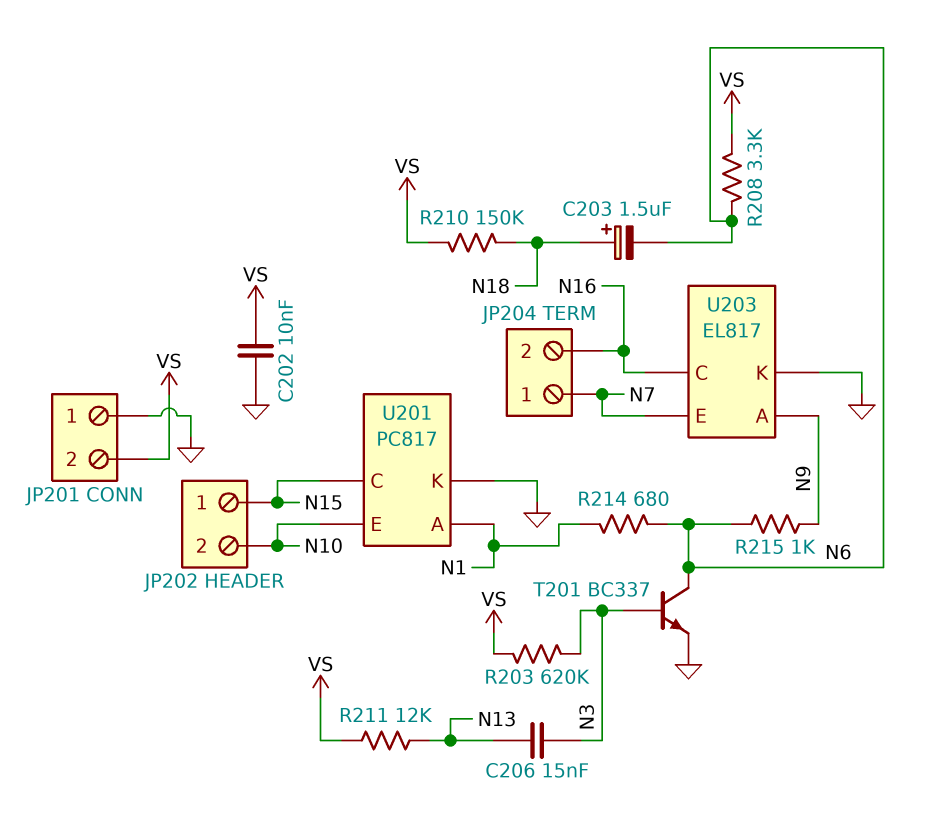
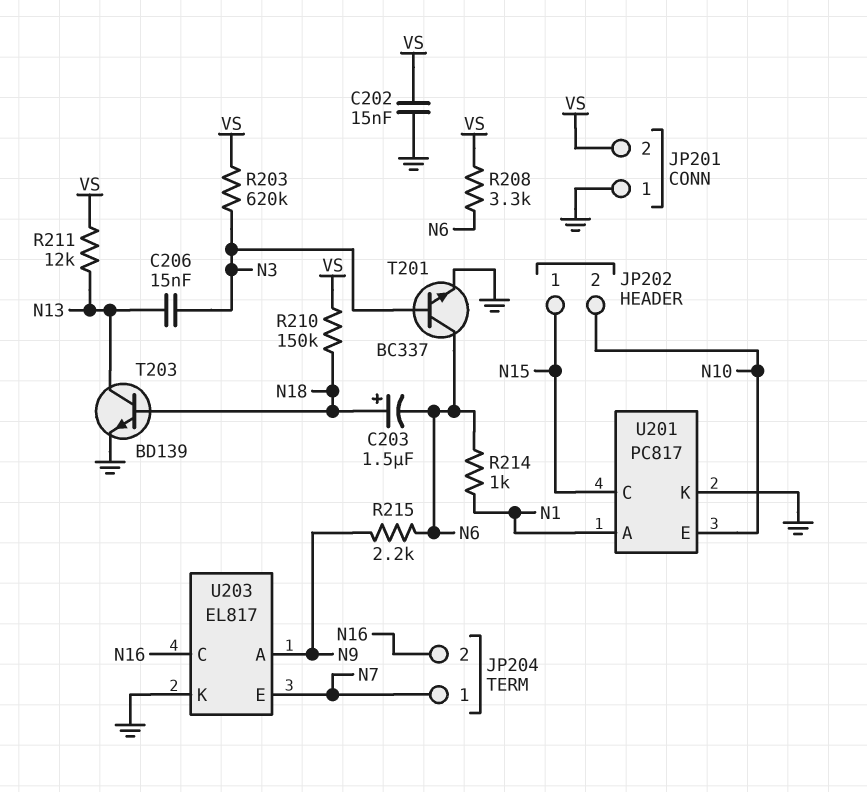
C202: 10nF (GND, VS) -> 15nF (GND, VS)
R214: 680 (N1, N6) -> 1k (N1, N6)
R215: 1k (N6, N9) -> 2.2k (N6, N9)
T203: none -> NPN BD139 (B N18, C N13, E GND)

